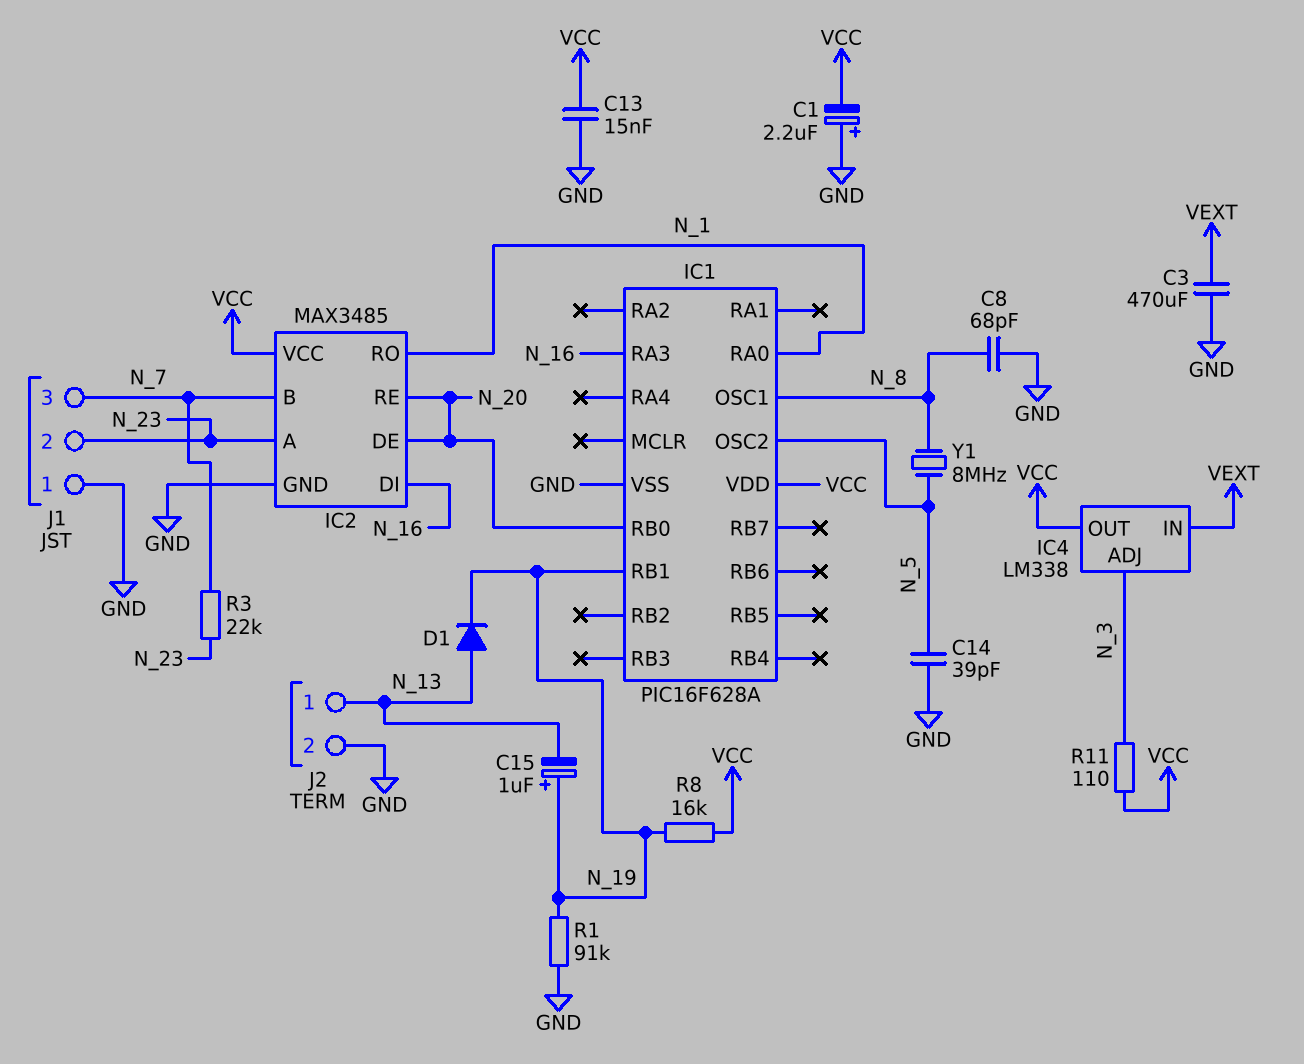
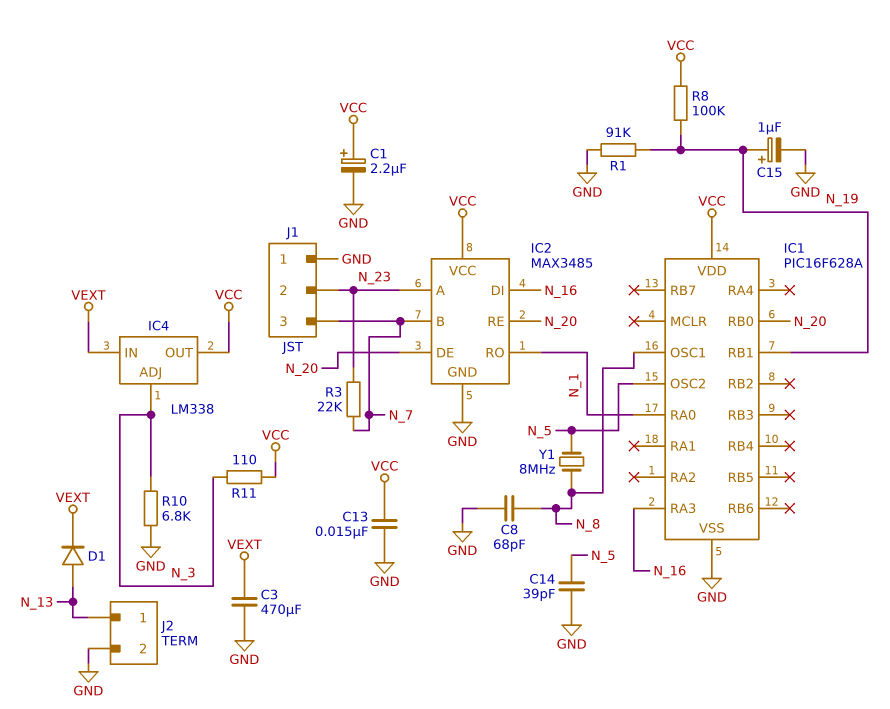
C1: 2.2uF (plus GND, minus VCC) -> 2.2uF (plus VCC, minus GND)
C15: 1uF (plus N_19, minus N_13) -> 1uF (plus N_19, minus GND)
D1: diode (A N_13, K N_19) -> diode (A N_13, K VEXT)
R8: 16k (N_19, VCC) -> 100k (N_19, VCC)
R10: none -> 6.8k (GND, N_3)

